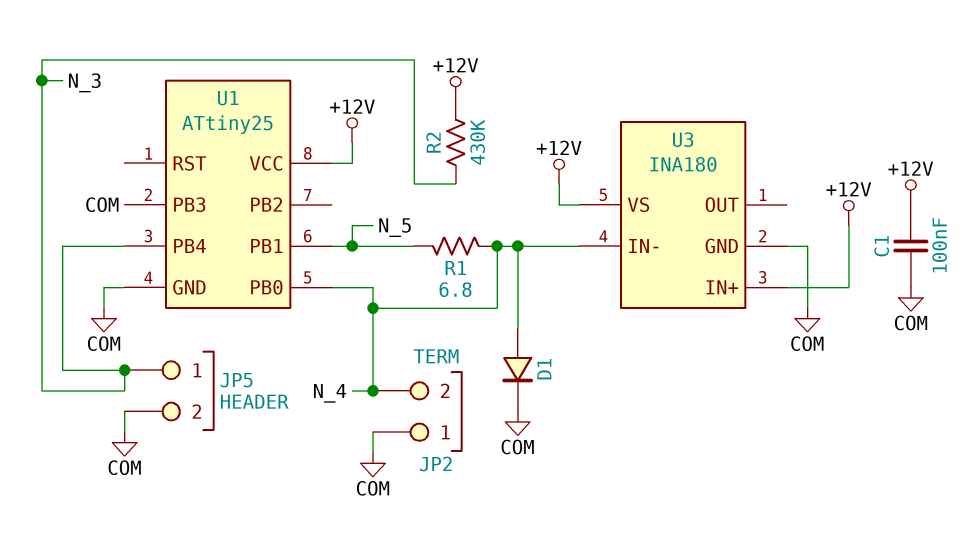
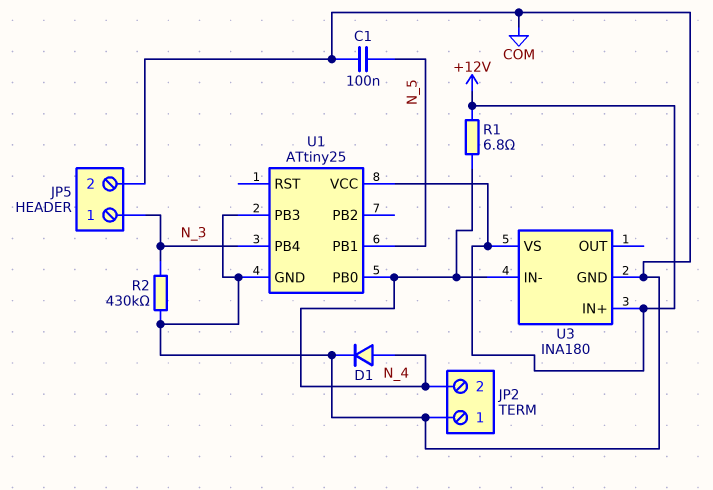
C1: 100nF (+12V, COM) -> 100nF (COM, N_5)
R1: 6.8 (N_4, N_5) -> 6.8 (+12V, N_4)
R2: 430k (+12V, N_3) -> 430k (COM, N_3)

